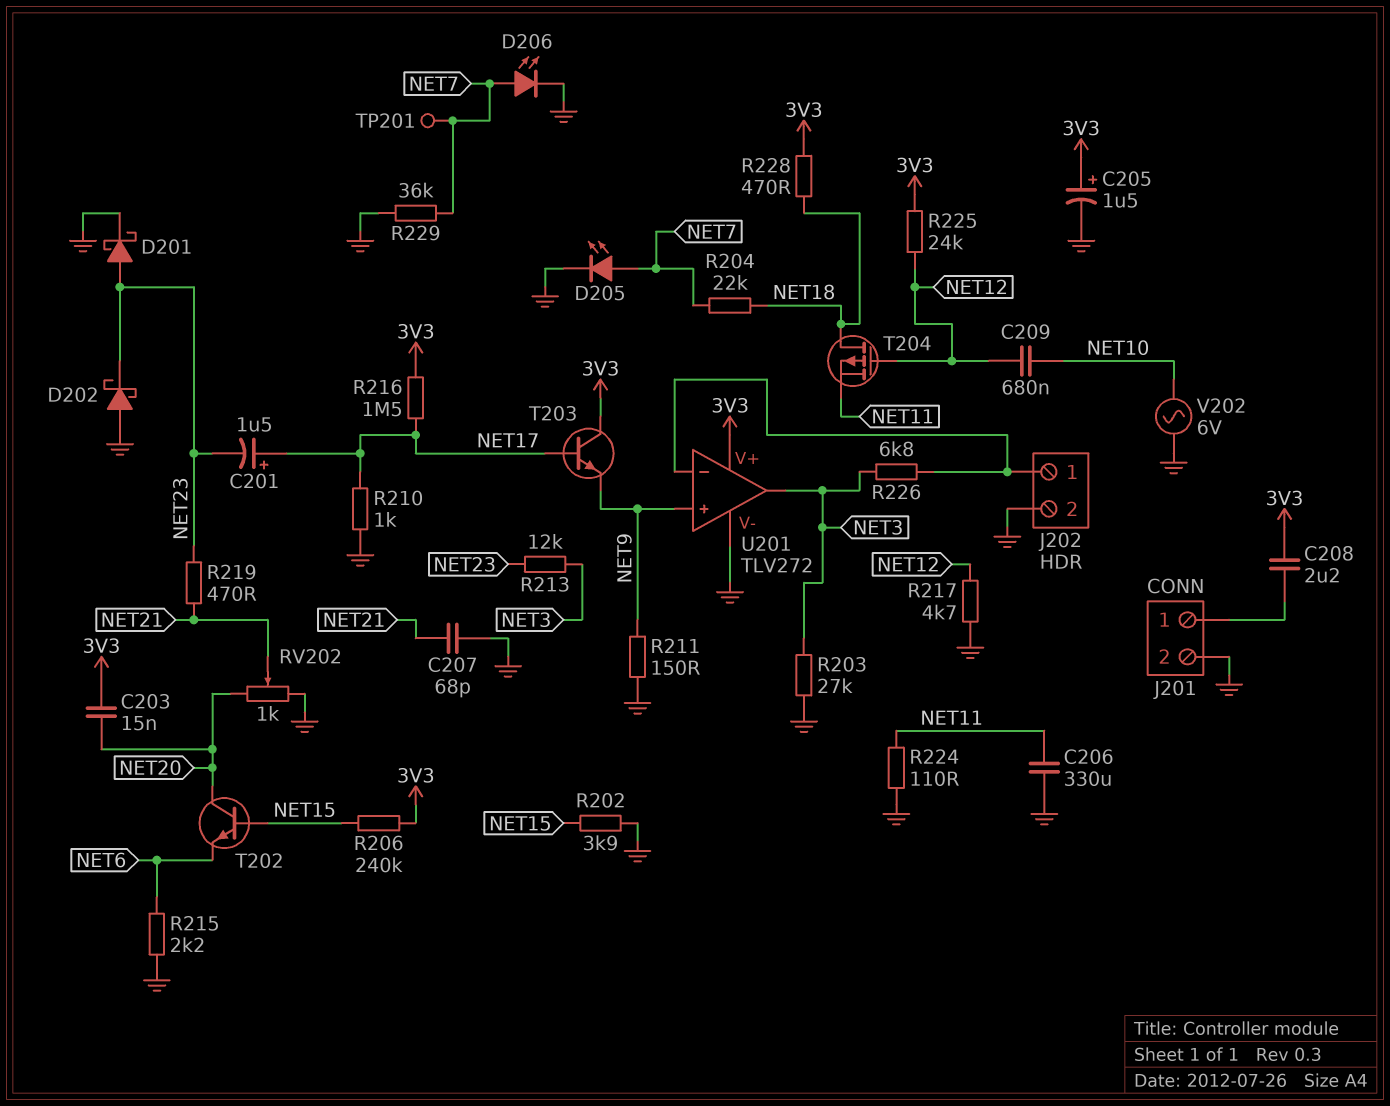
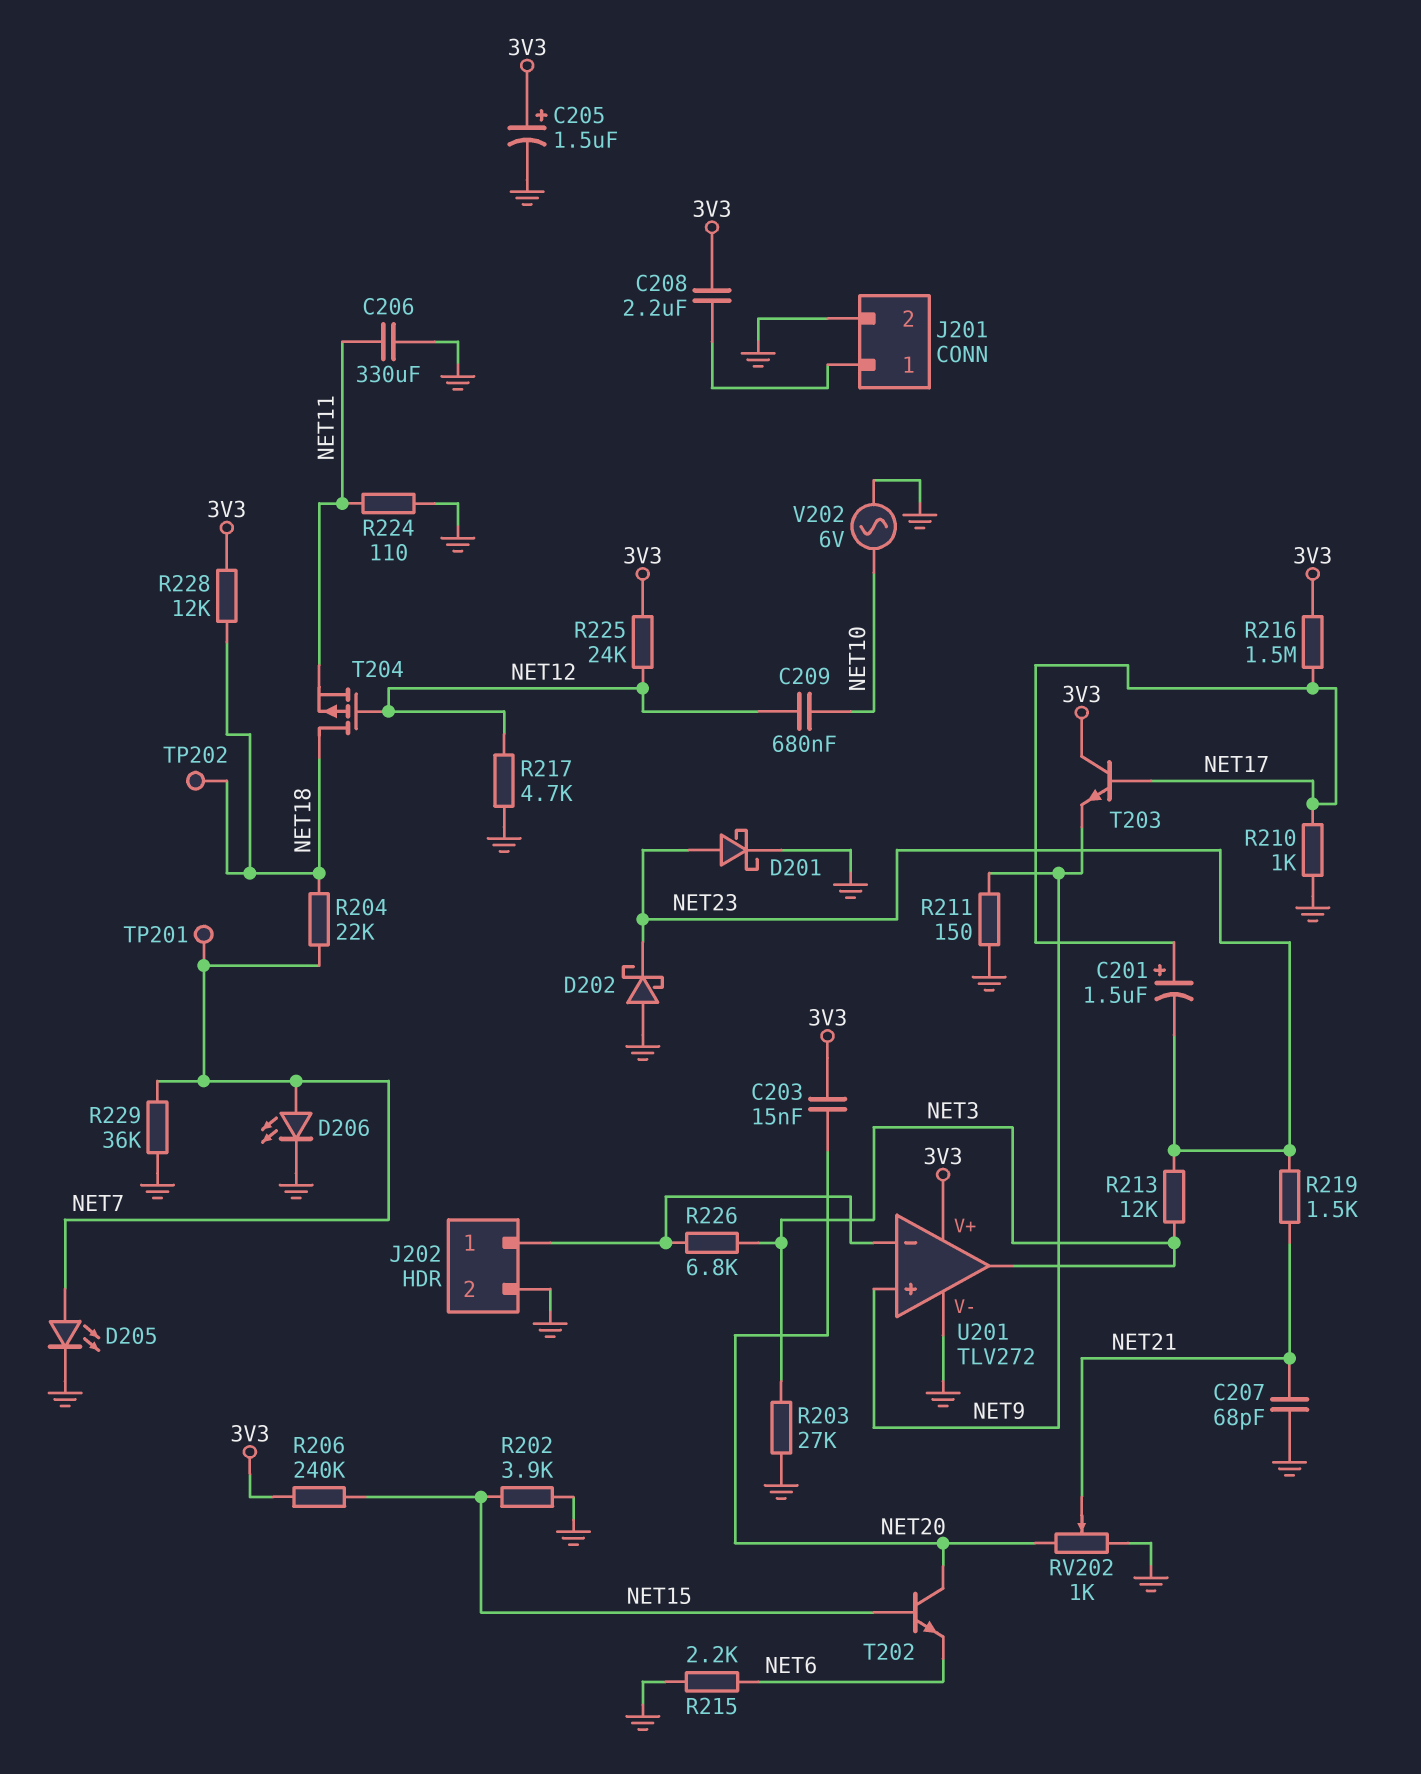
R219: 470 (NET21, NET23) -> 1.5k (NET21, NET23)
R228: 470 (3V3, NET18) -> 12k (3V3, NET18)
TP202: none -> test point (NET18)

